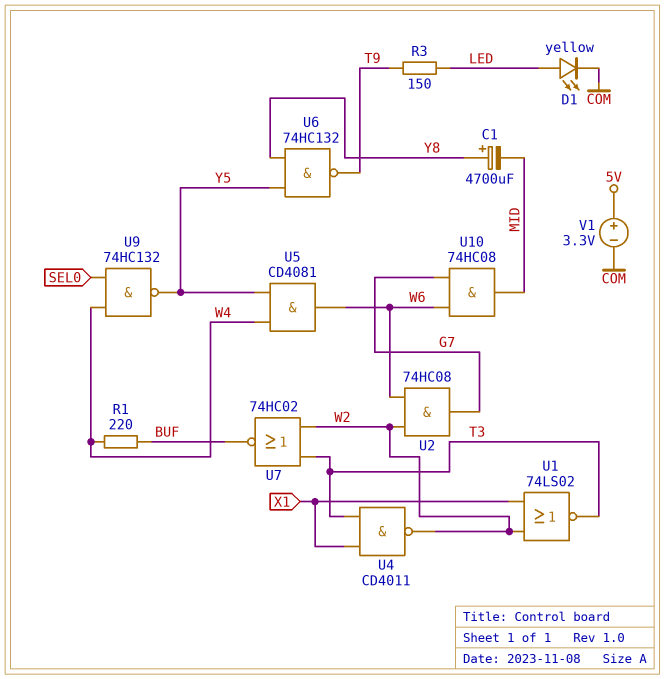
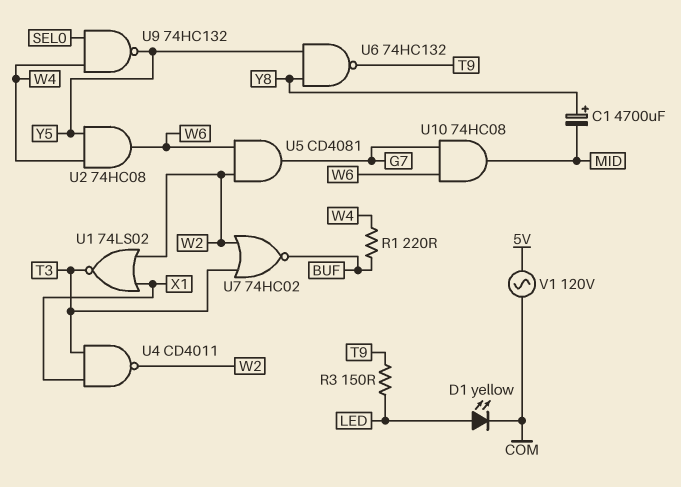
U2: AND 74HC08 (in W2, in W6, out G7) -> AND 74HC08 (in W4, in Y5, out W6)
U5: AND CD4081 (in W4, in Y5, out W6) -> AND CD4081 (in W2, in W6, out G7)
V1: 3.3V (plus 5V, minus COM) -> AC 120V (5V, COM)

